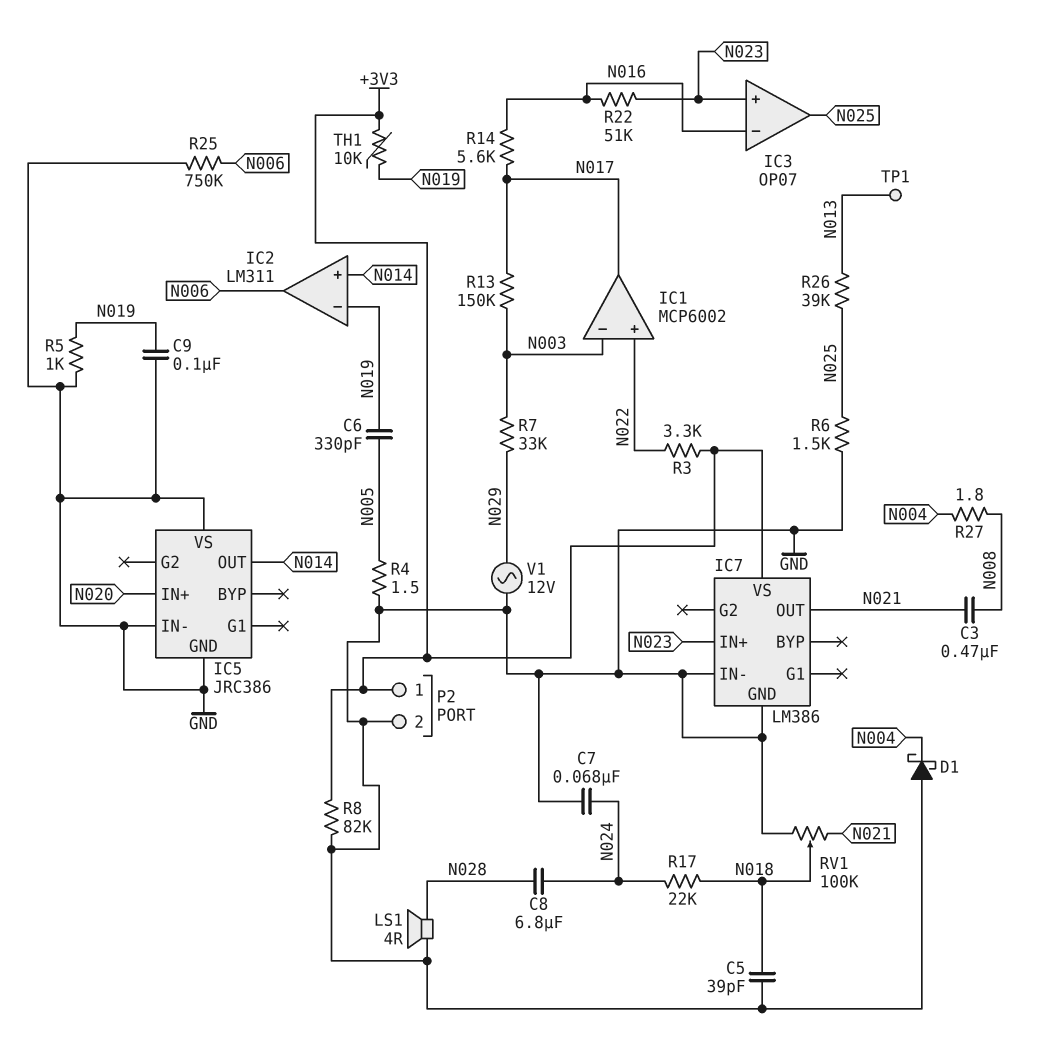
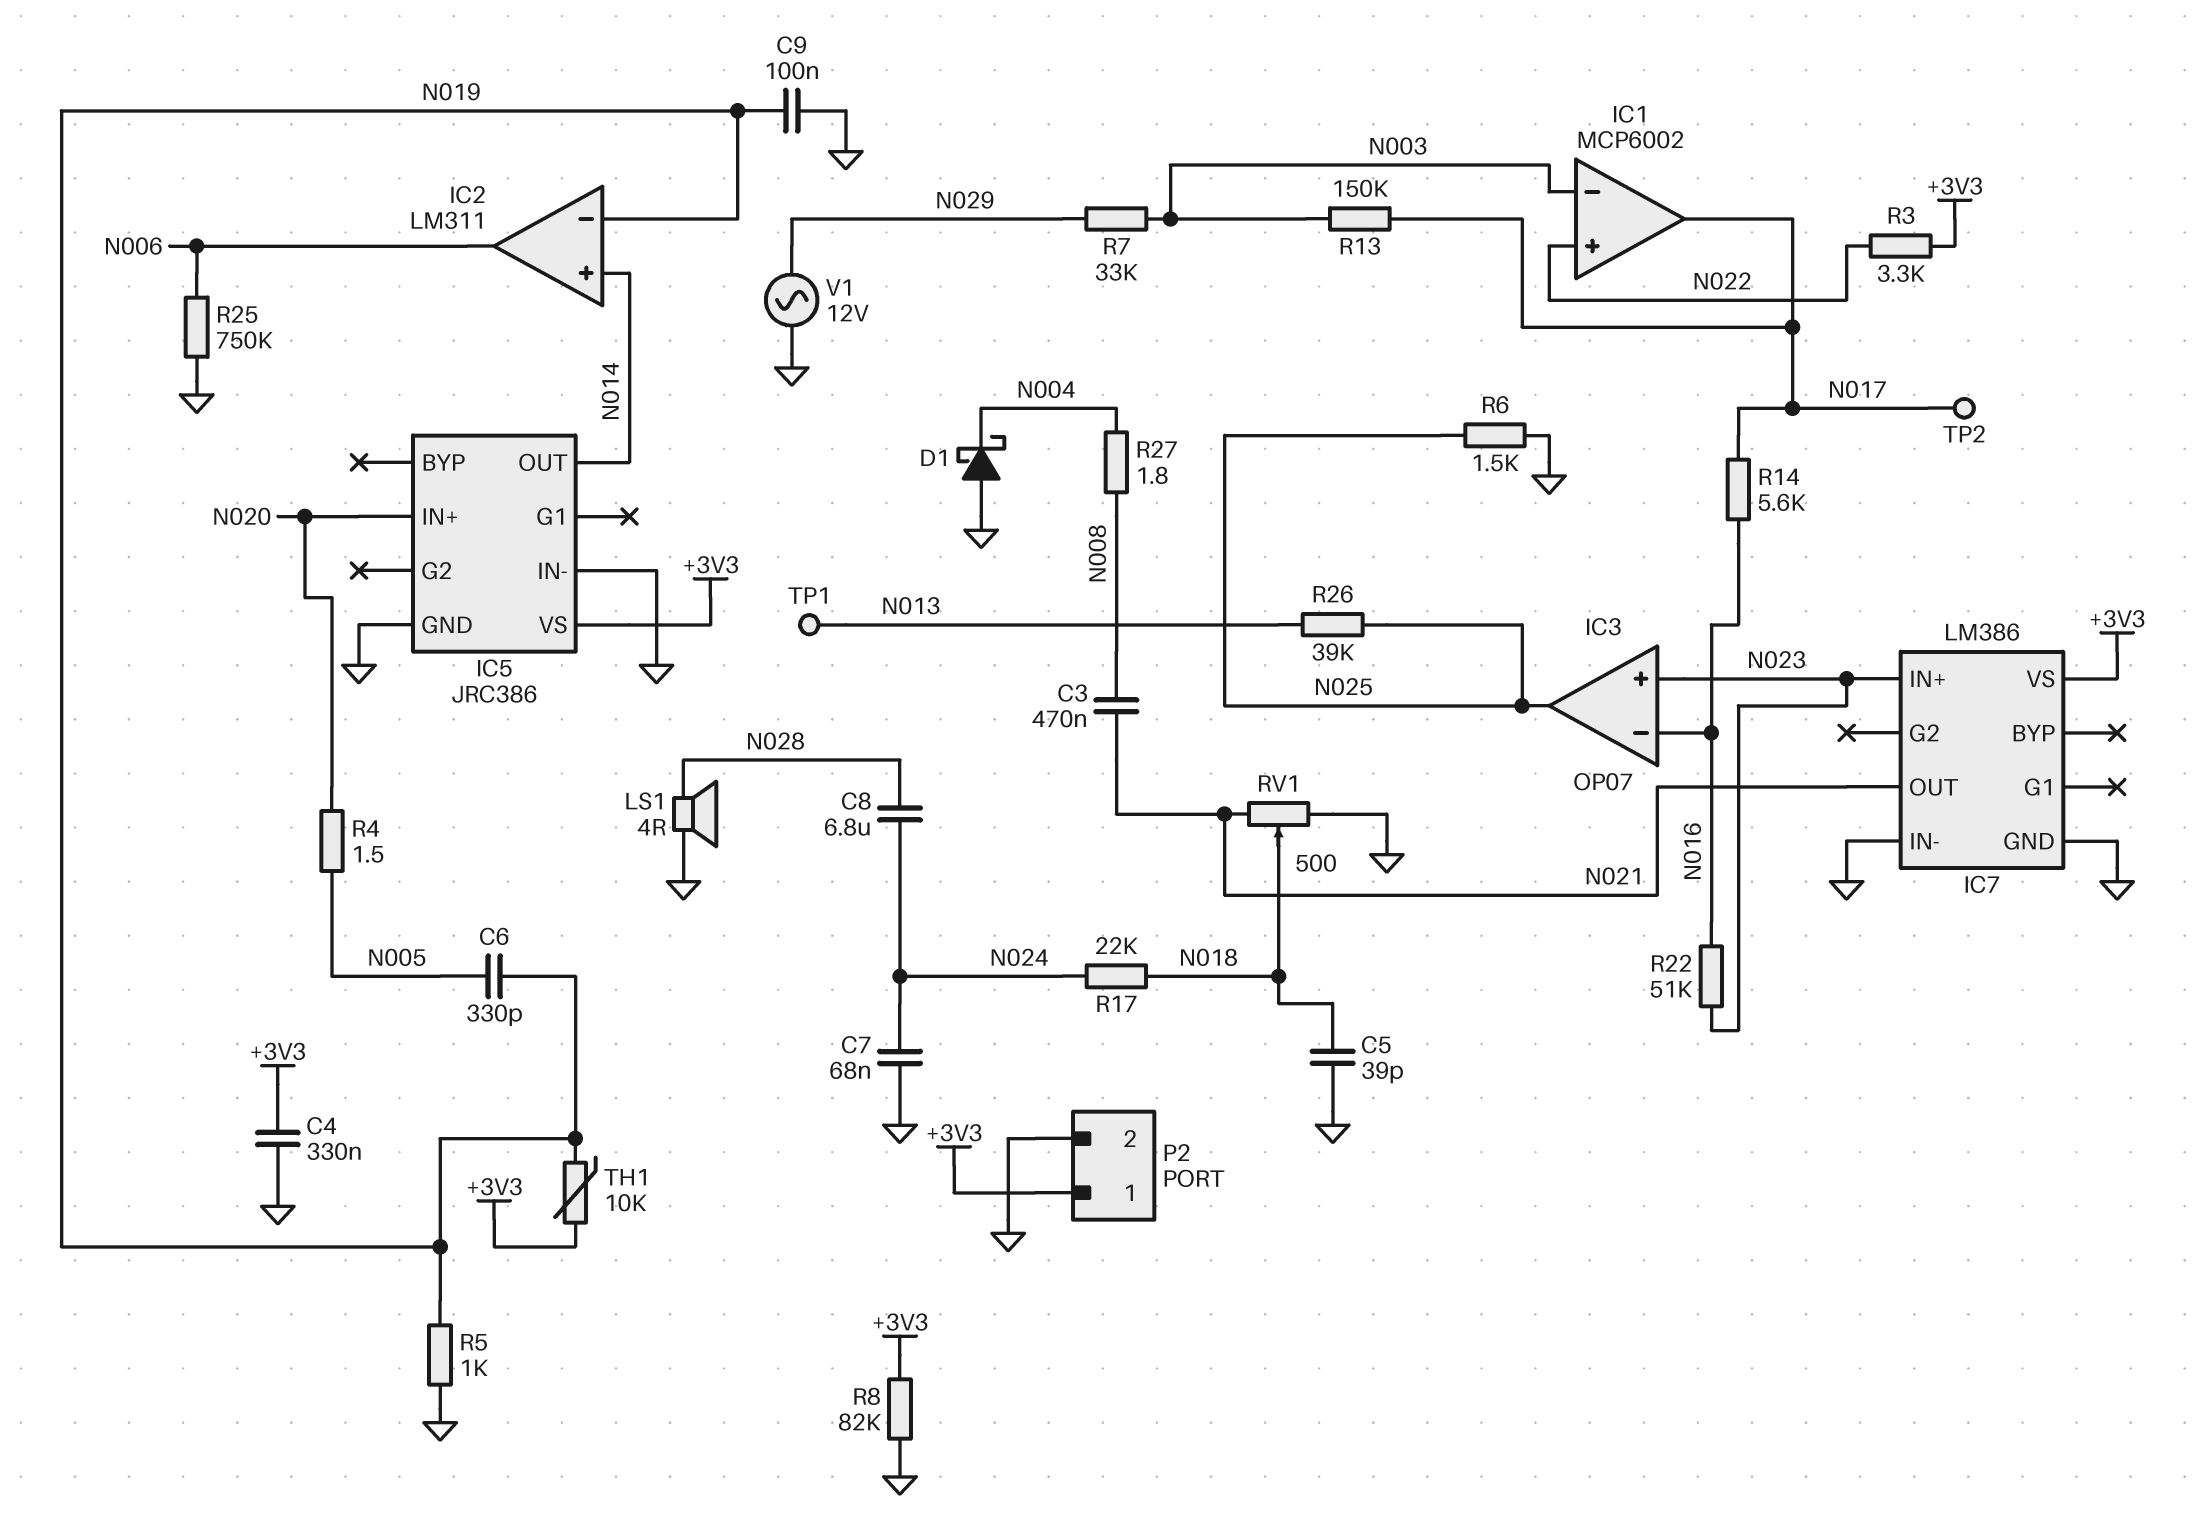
C4: none -> 330nF (+3V3, GND)
IC5 pin VS: GND -> +3V3
R4: 1.5 (GND, N005) -> 1.5 (N005, N020)
RV1: 100k (GND, N021, wiper N018) -> 500 (GND, N021, wiper N018)
TP2: none -> test point (N017)

